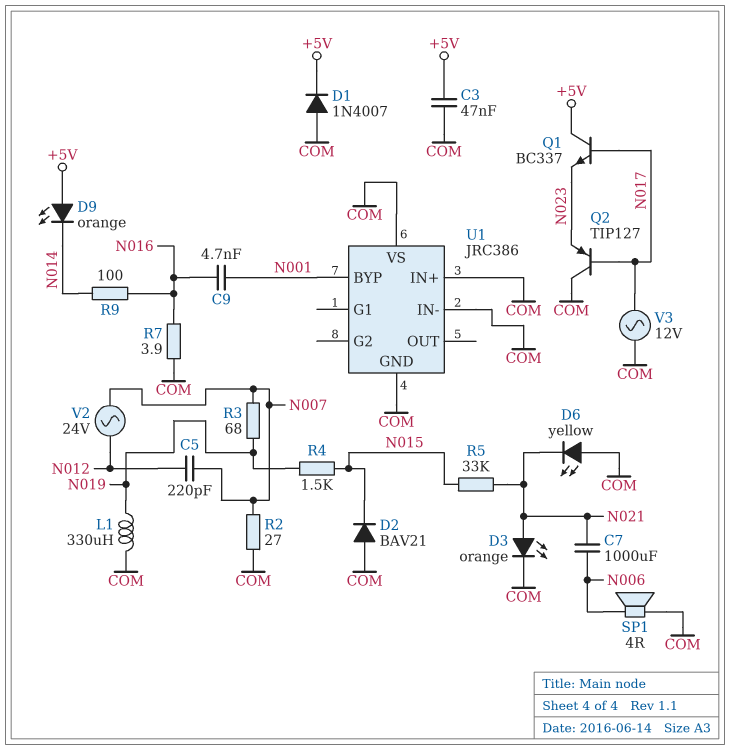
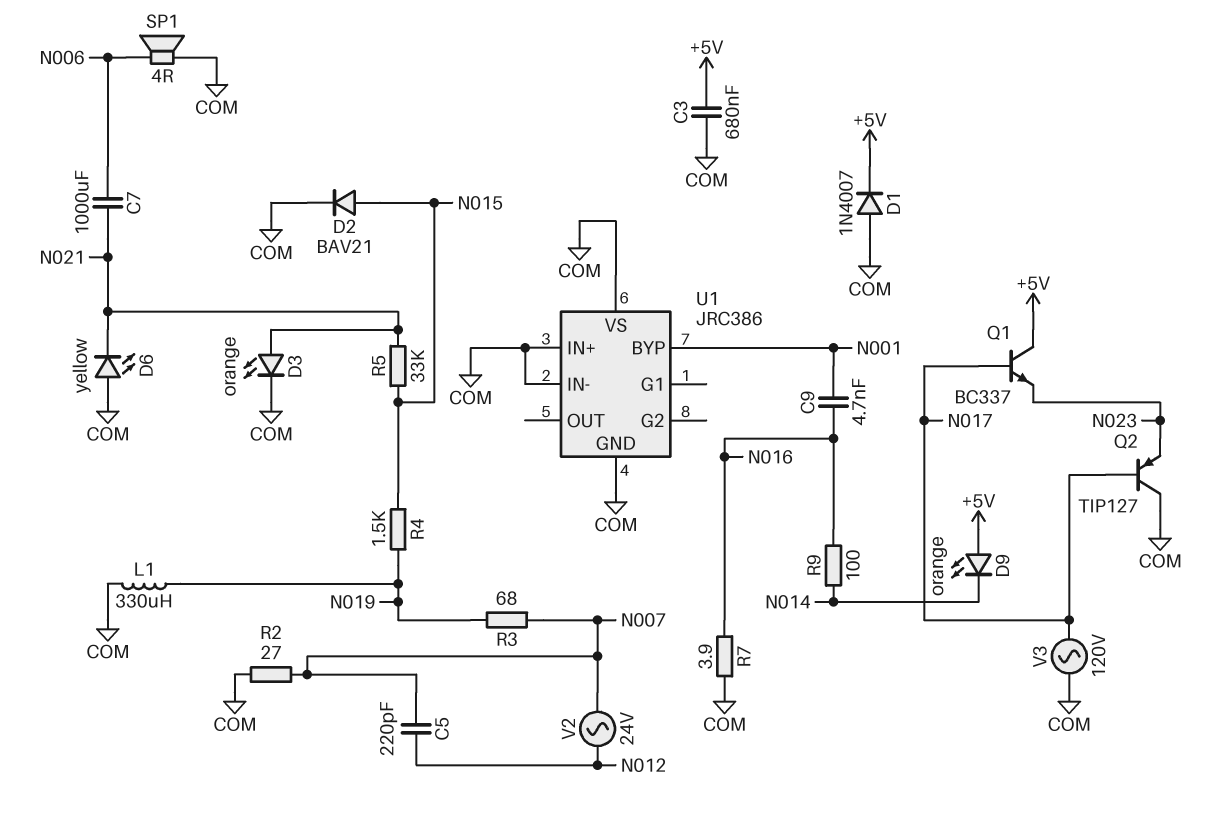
C3: 47nF (+5V, COM) -> 680nF (+5V, COM)
D2: diode BAV21 (A COM, K N015) -> diode BAV21 (A N015, K COM)
V3: AC 12V (COM, N017) -> AC 120V (COM, N017)

